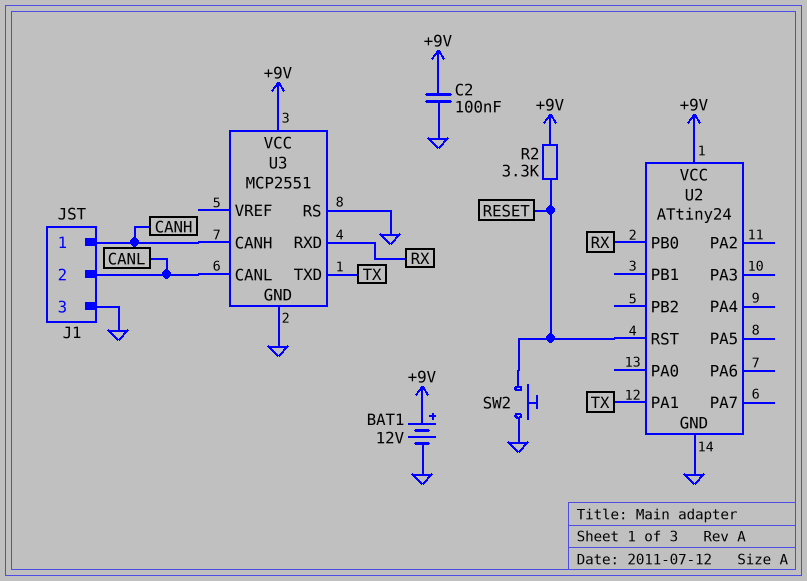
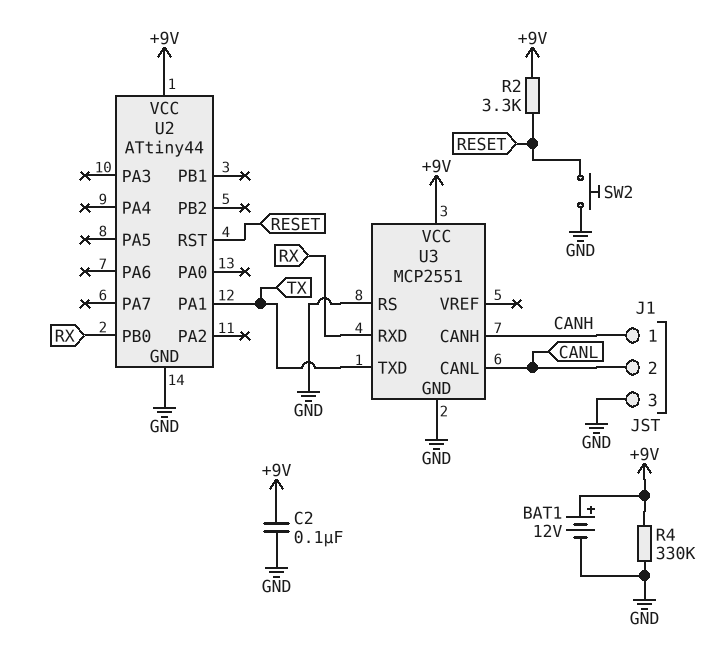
R4: none -> 330k (+9V, GND)
U2: ATtiny24 -> ATtiny44

